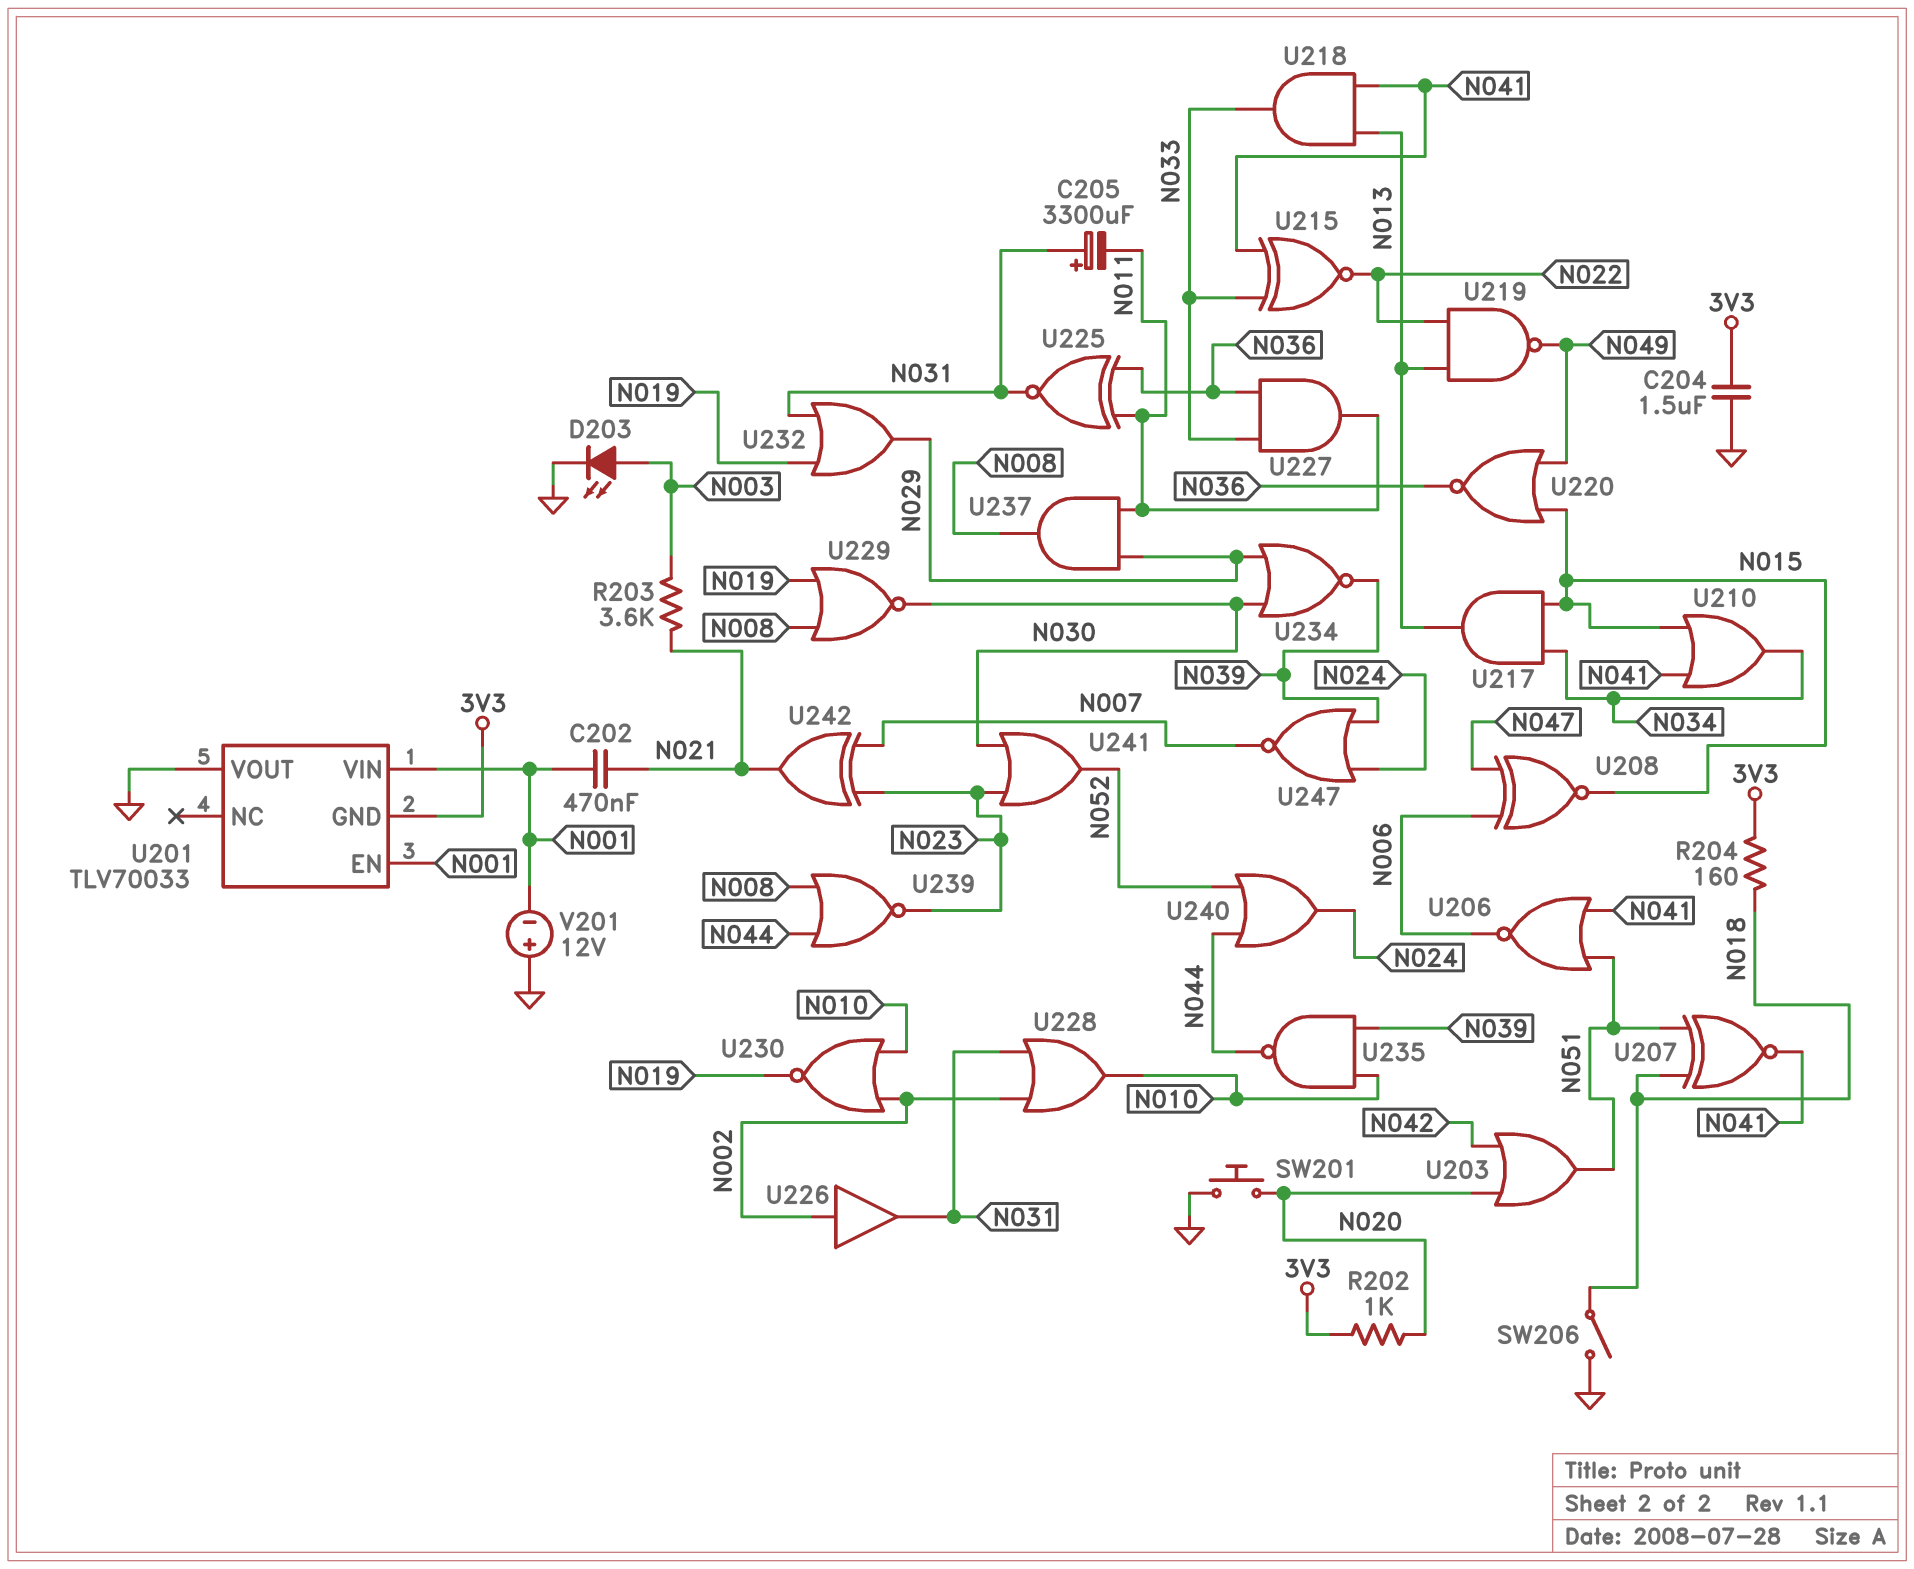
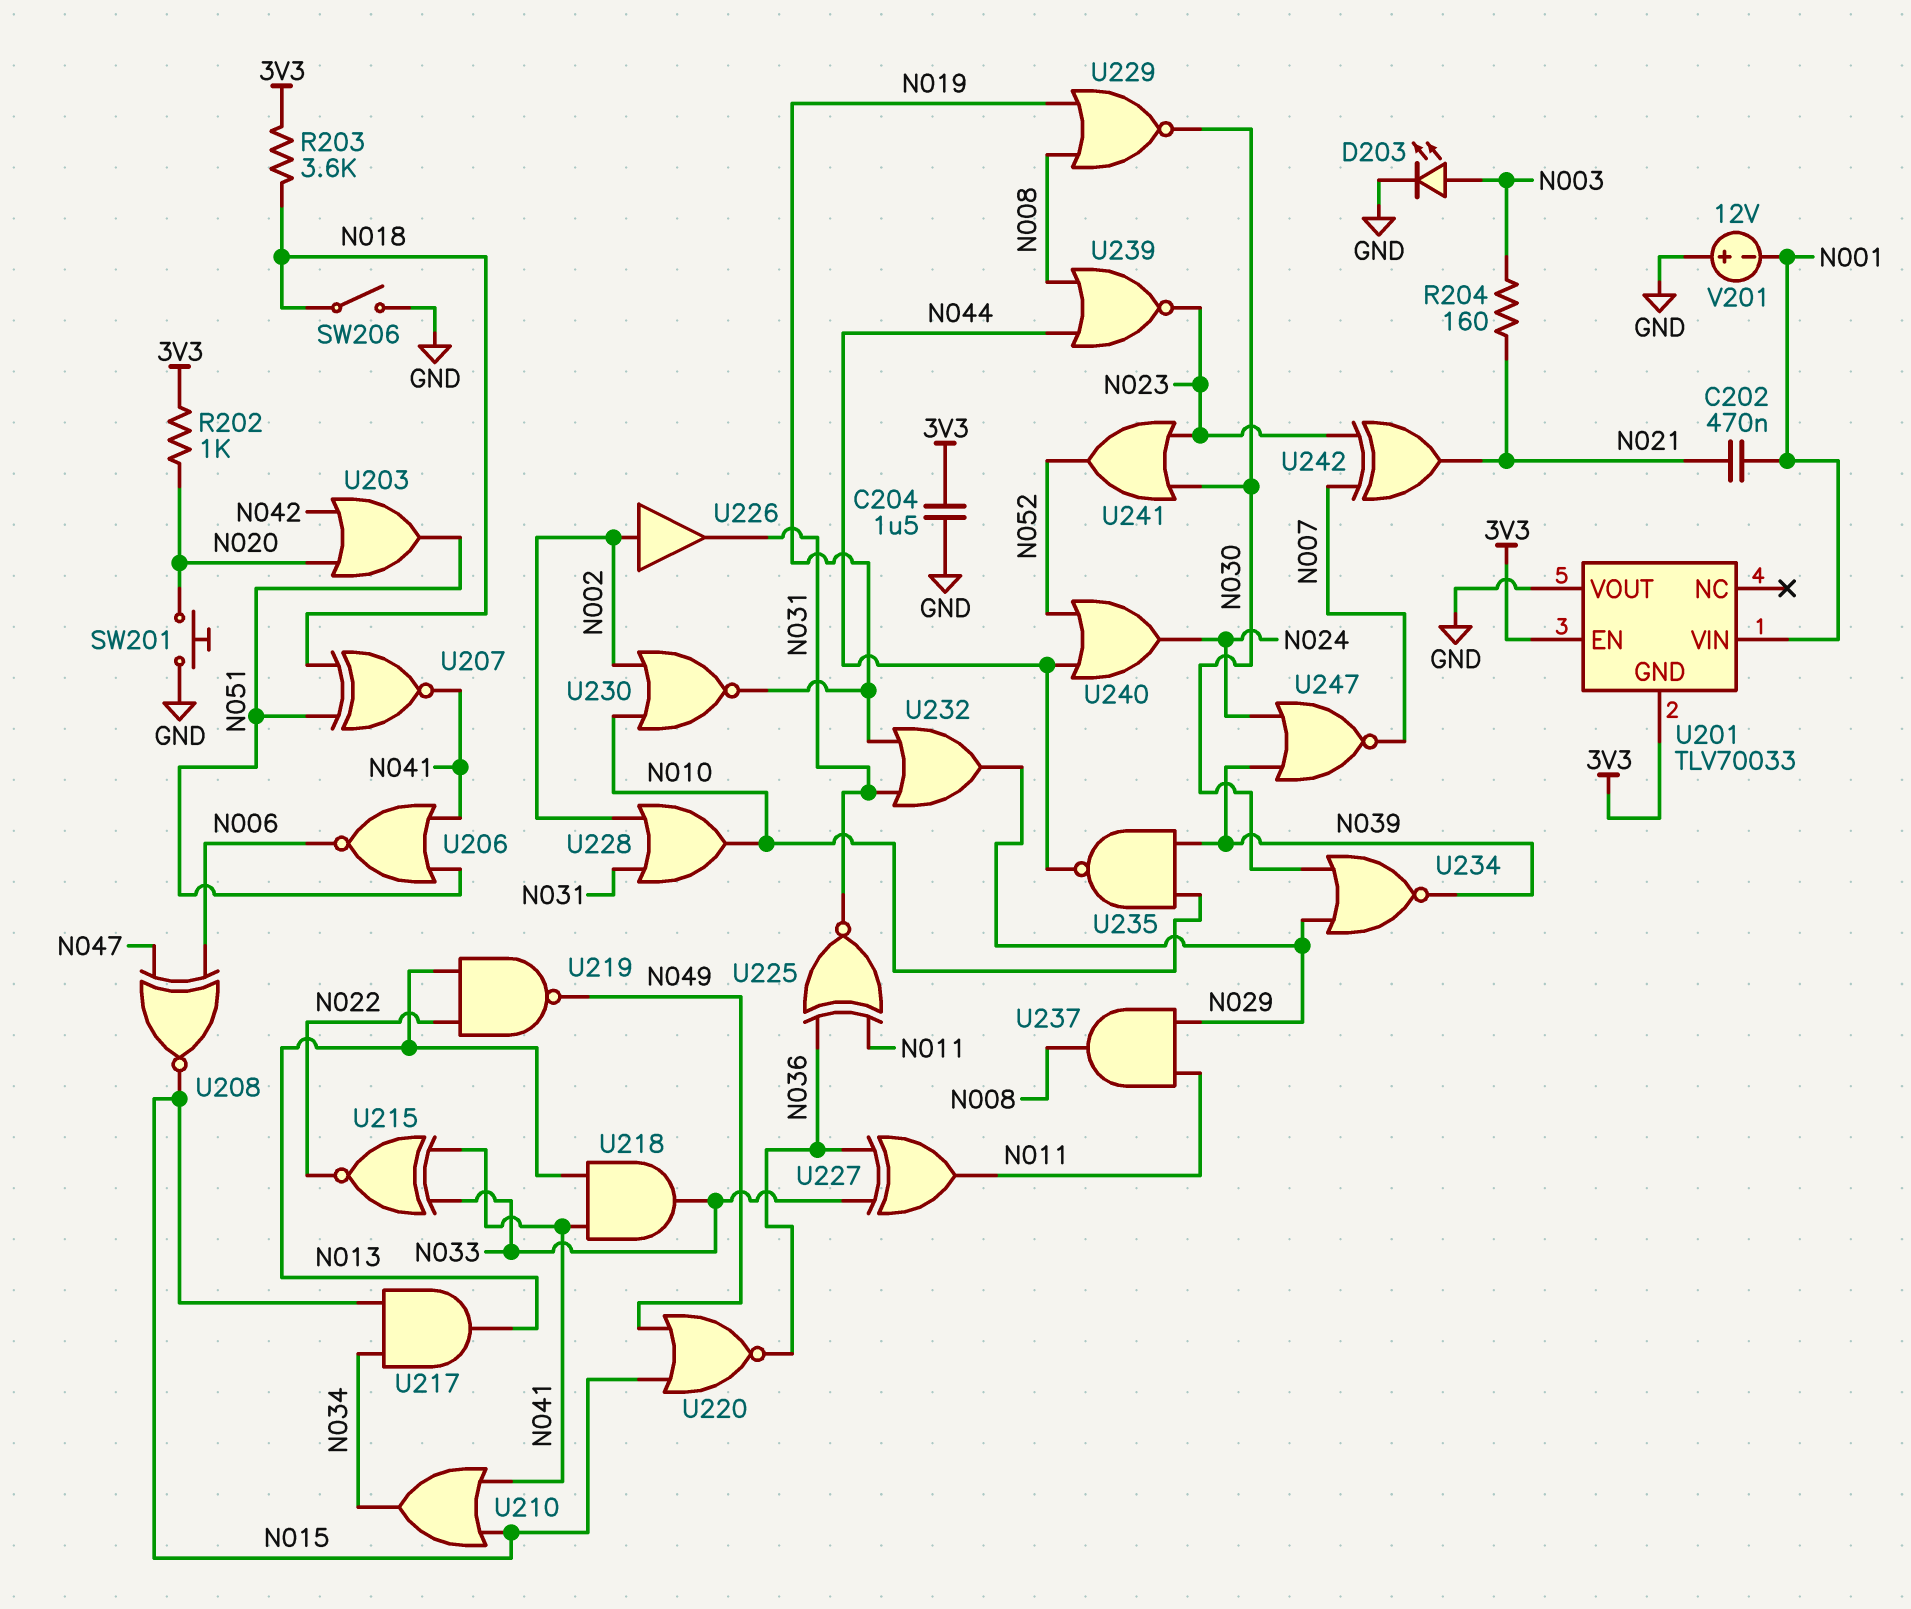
C205: 3300uF (plus N031, minus N011) -> none
R203: 3.6k (N003, N021) -> 3.6k (3V3, N018)
R204: 160 (3V3, N018) -> 160 (N003, N021)
U201 pin EN: N001 -> 3V3
U227: AND (in N033, in N036, out N011) -> XOR (in N033, in N036, out N011)

